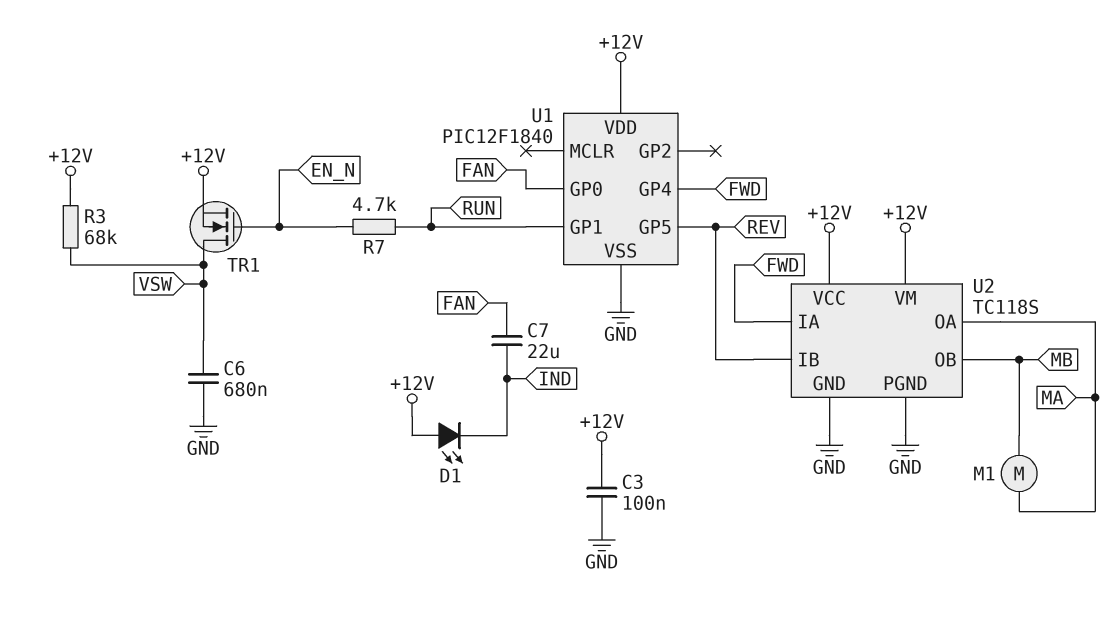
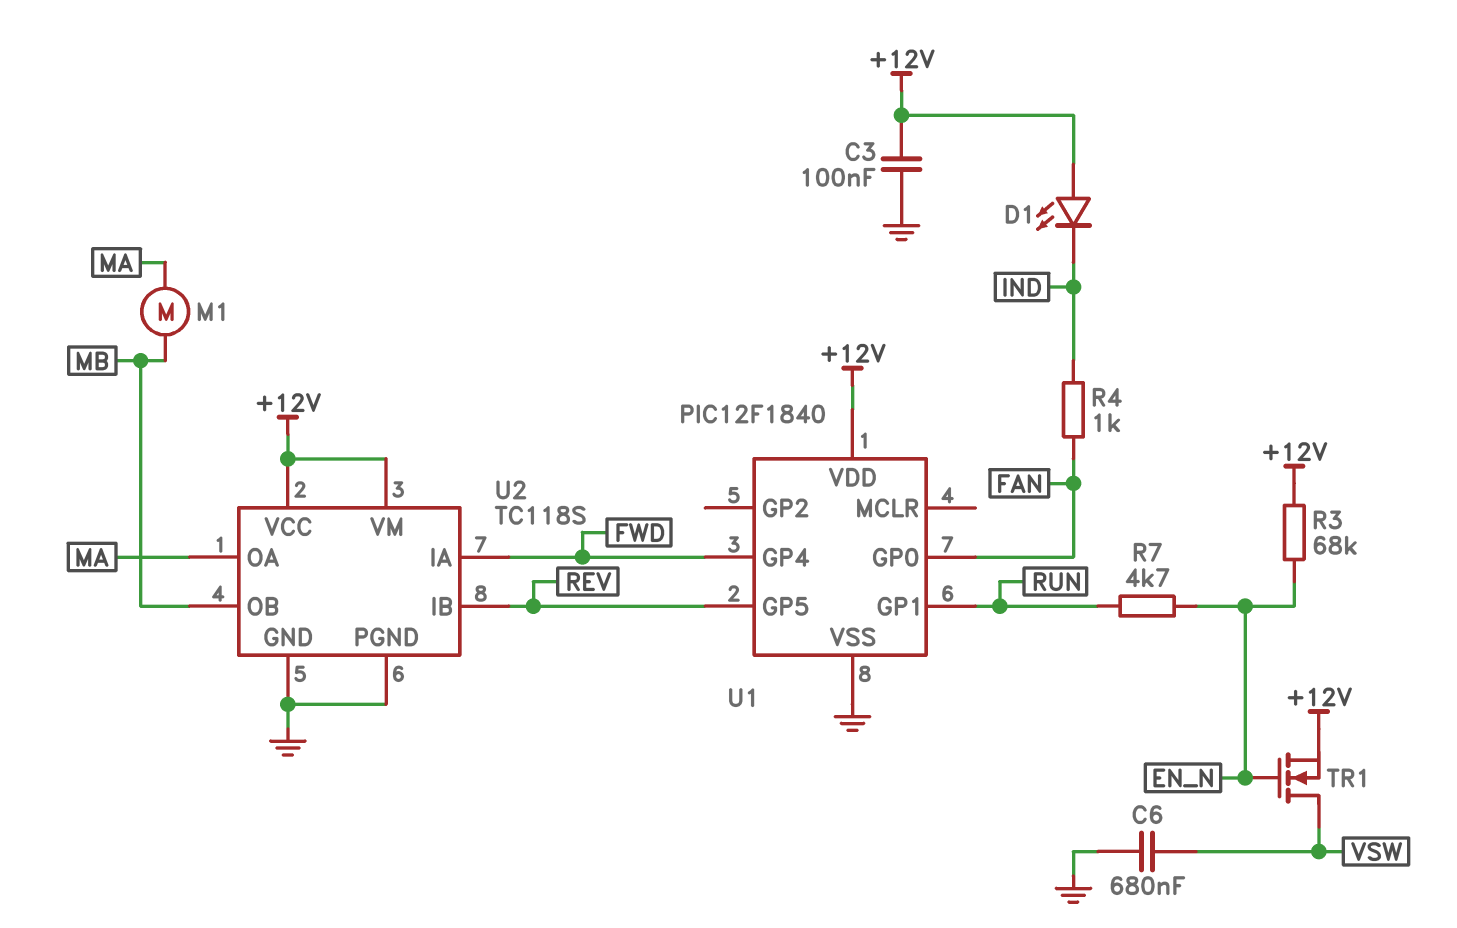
C7: 22uF (FAN, IND) -> none
R3: 68k (+12V, VSW) -> 68k (+12V, EN_N)
R4: none -> 1k (FAN, IND)

